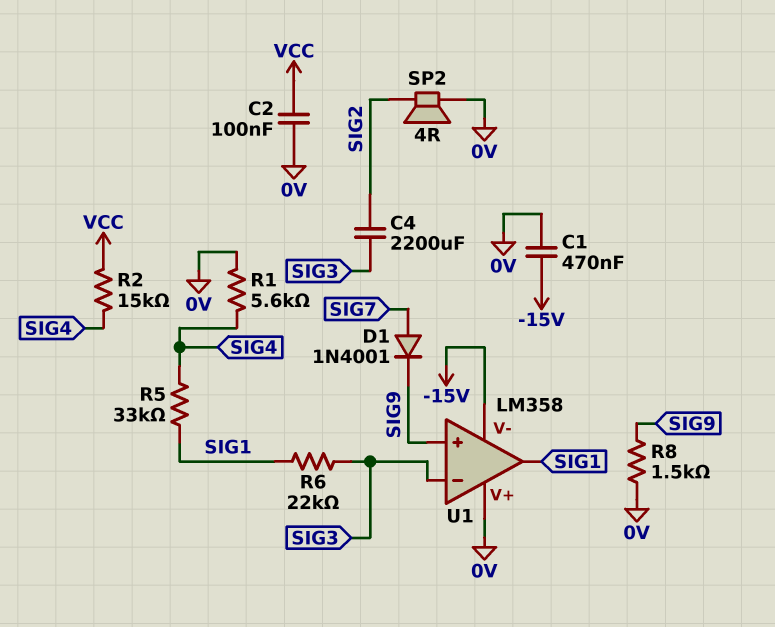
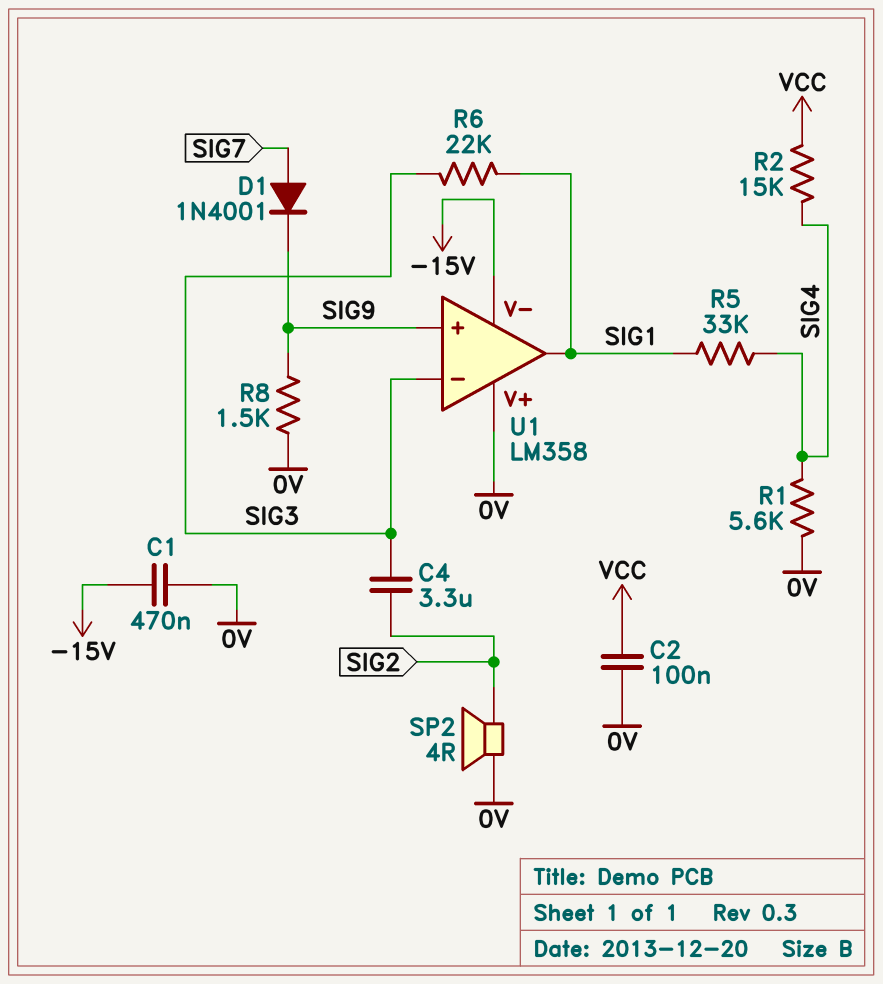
C4: 2200uF (SIG2, SIG3) -> 3.3uF (SIG2, SIG3)

